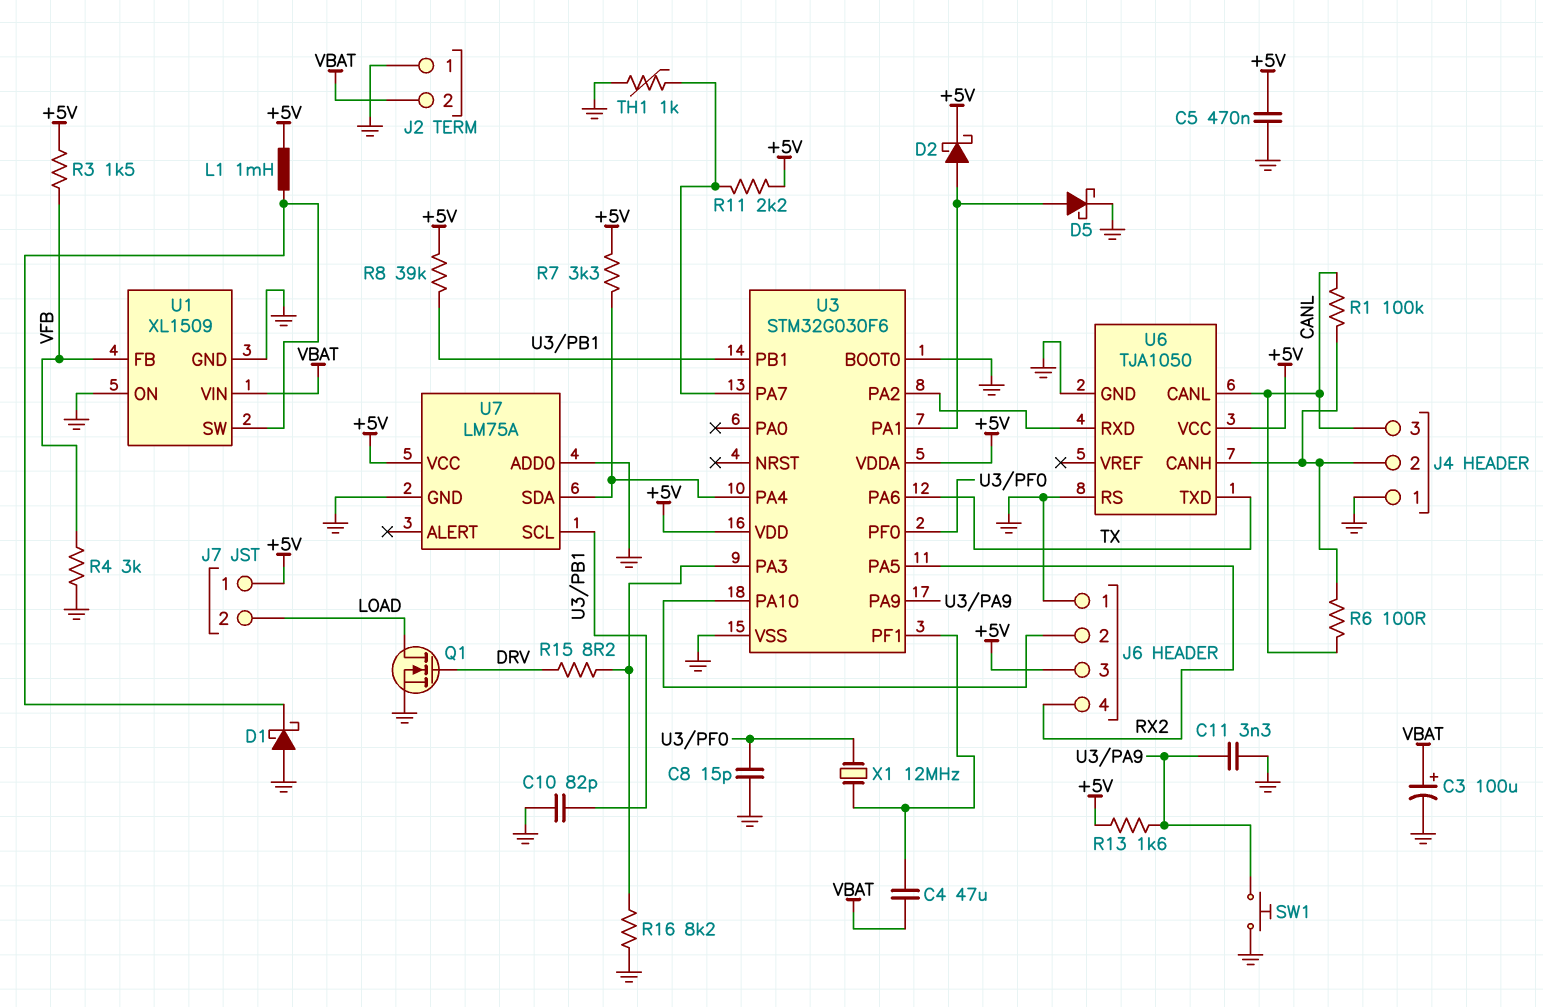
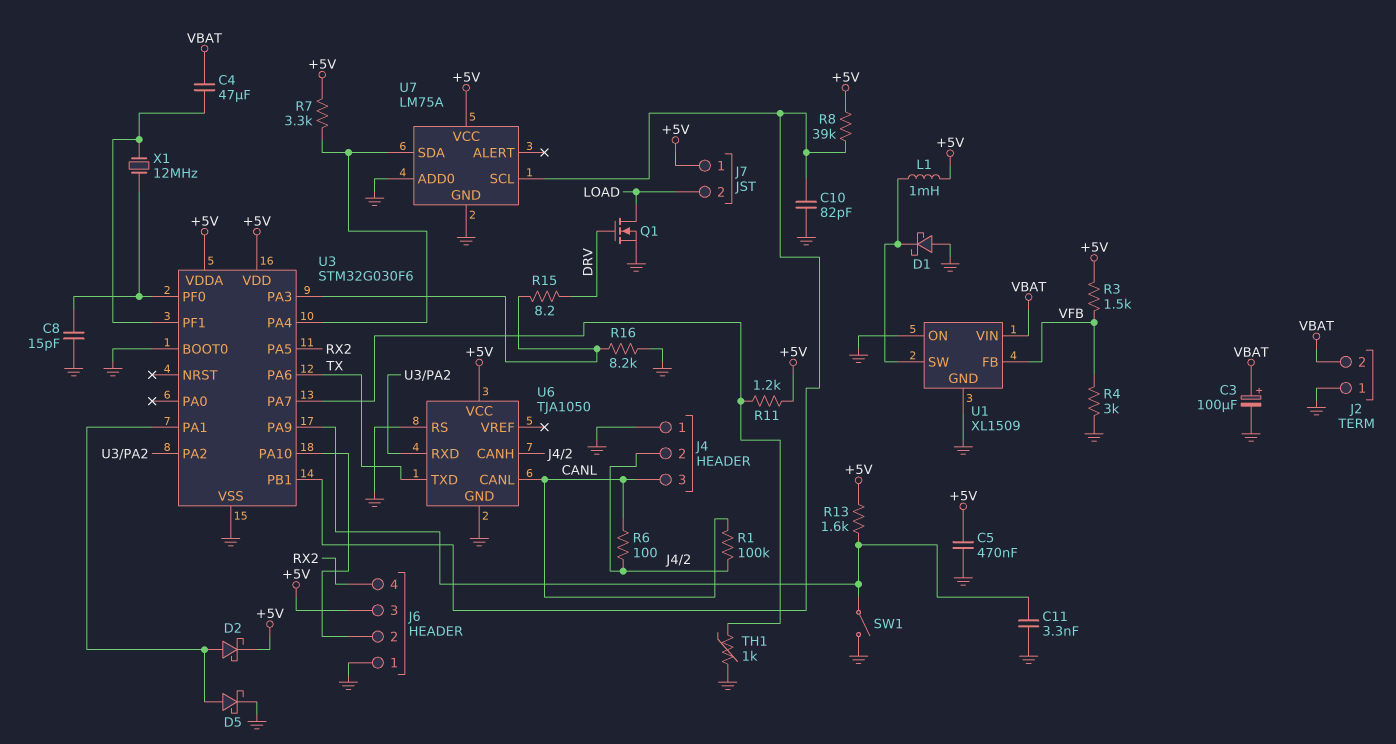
R11: 2.2k (+5V, U3/PA7) -> 1.2k (+5V, U3/PA7)
SW1: button (GND, U3/PA9) -> switch (GND, U3/PA9)

